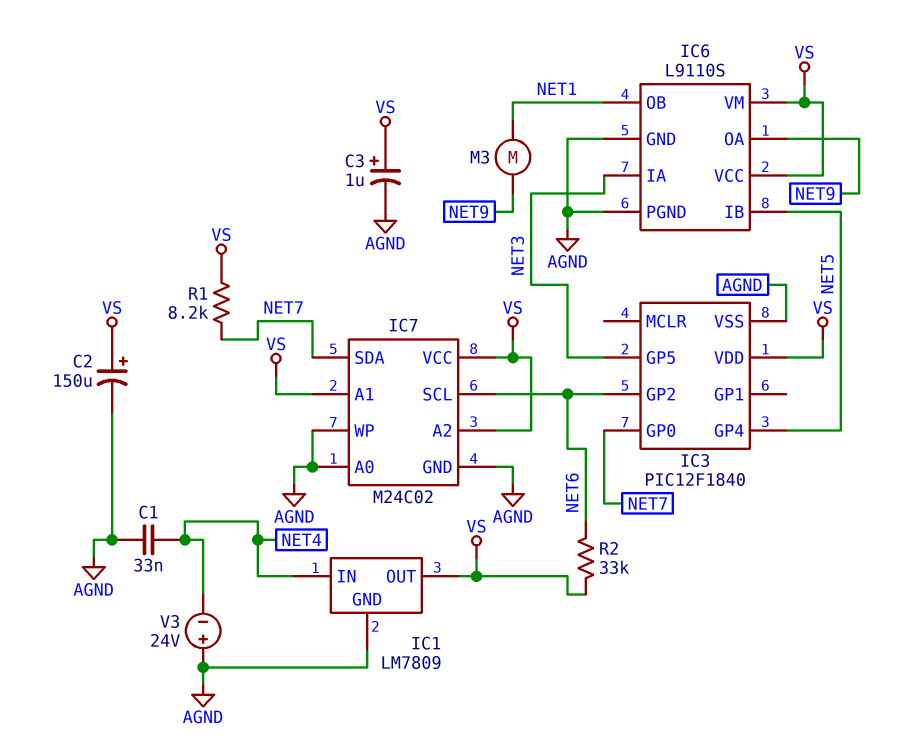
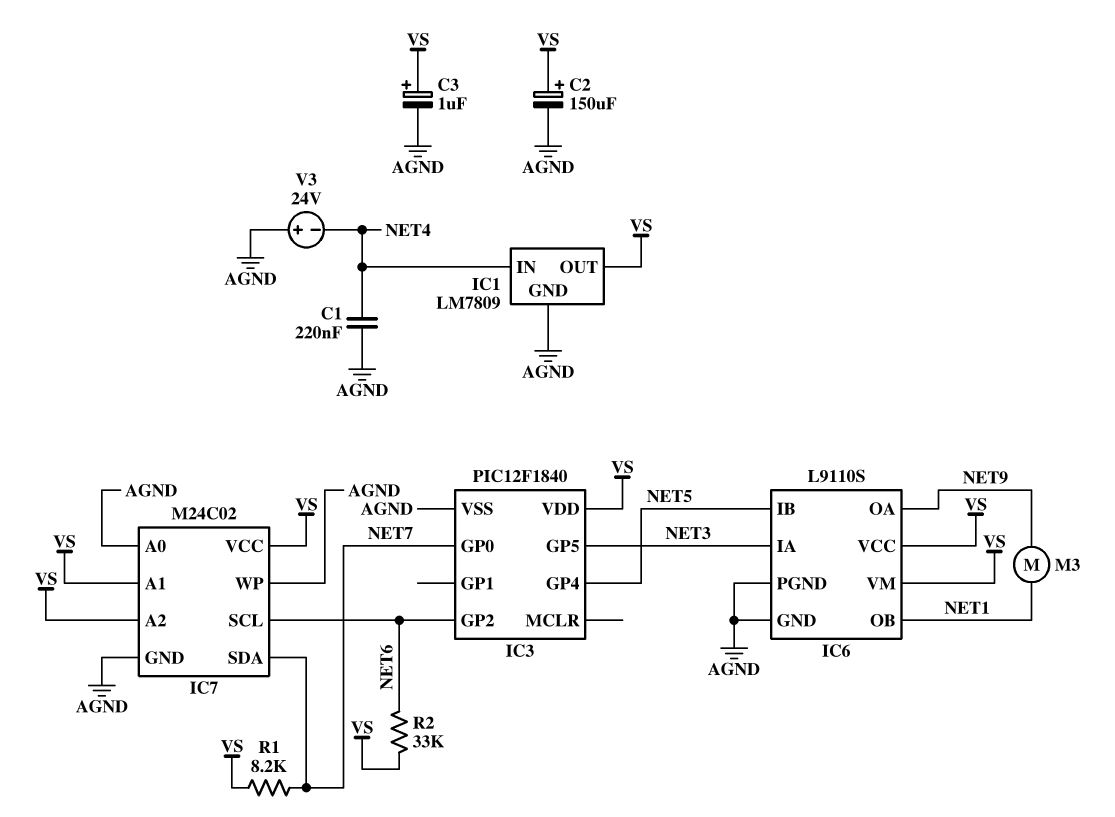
C1: 33nF (AGND, NET4) -> 220nF (AGND, NET4)

